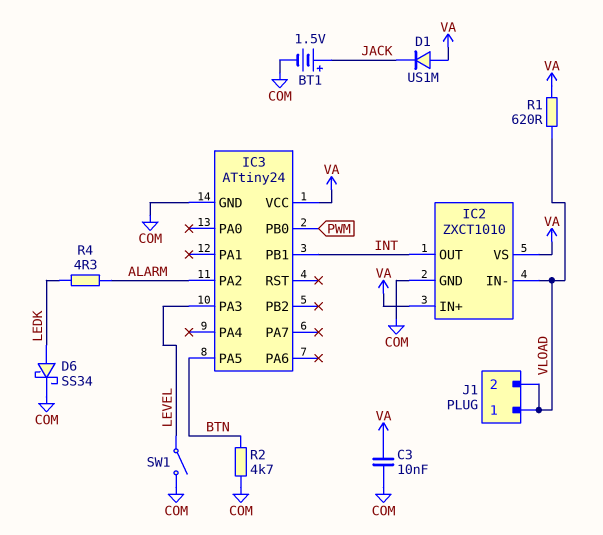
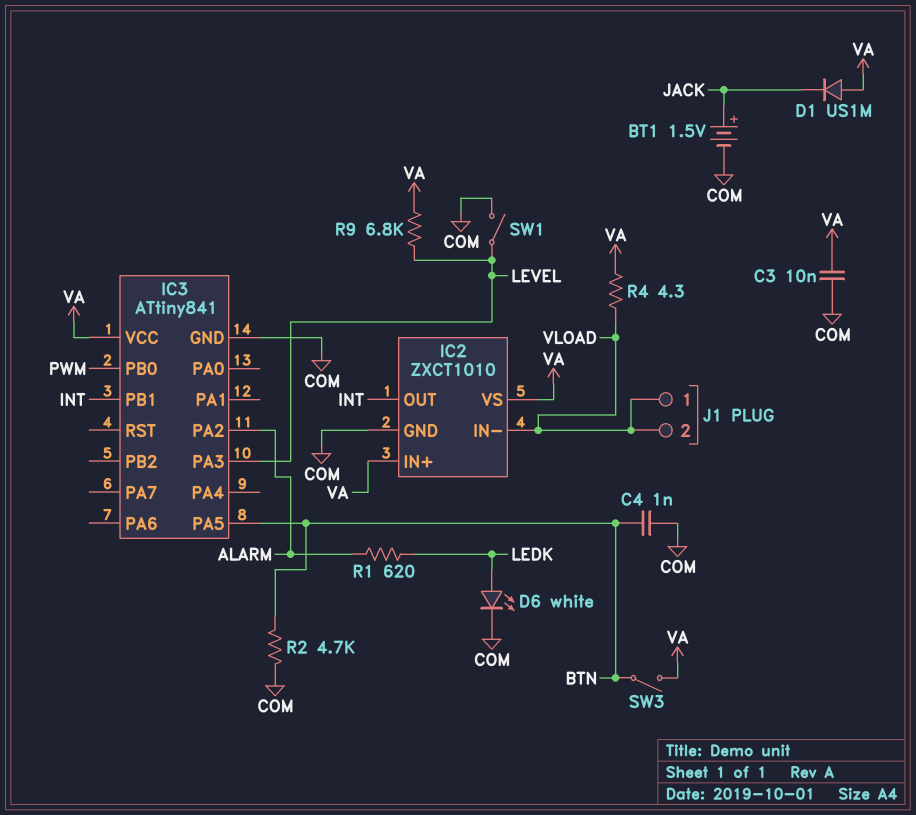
C4: none -> 1nF (BTN, COM)
D6: schottky SS34 (A LEDK, K COM) -> LED white (A LEDK, K COM)
IC3: ATtiny24 -> ATtiny841
R1: 620 (VA, VLOAD) -> 620 (ALARM, LEDK)
R4: 4.3 (ALARM, LEDK) -> 4.3 (VA, VLOAD)
R9: none -> 6.8k (LEVEL, VA)
SW3: none -> switch (BTN, VA)

